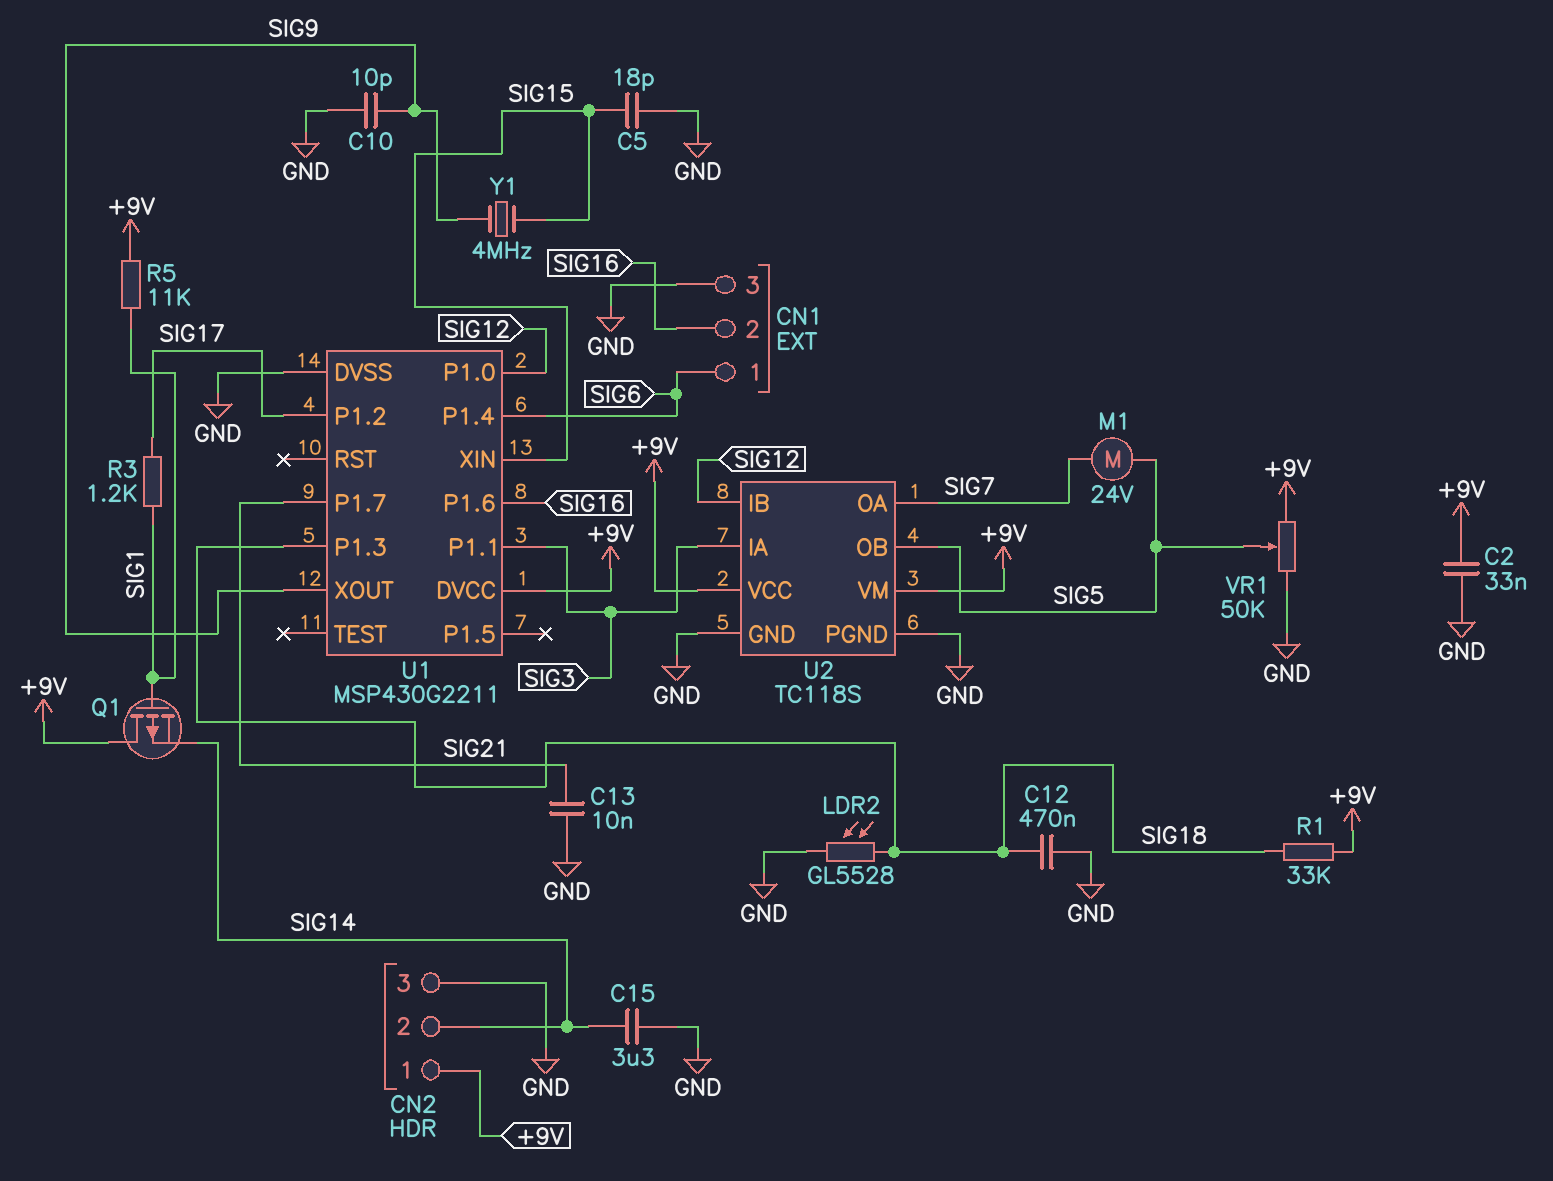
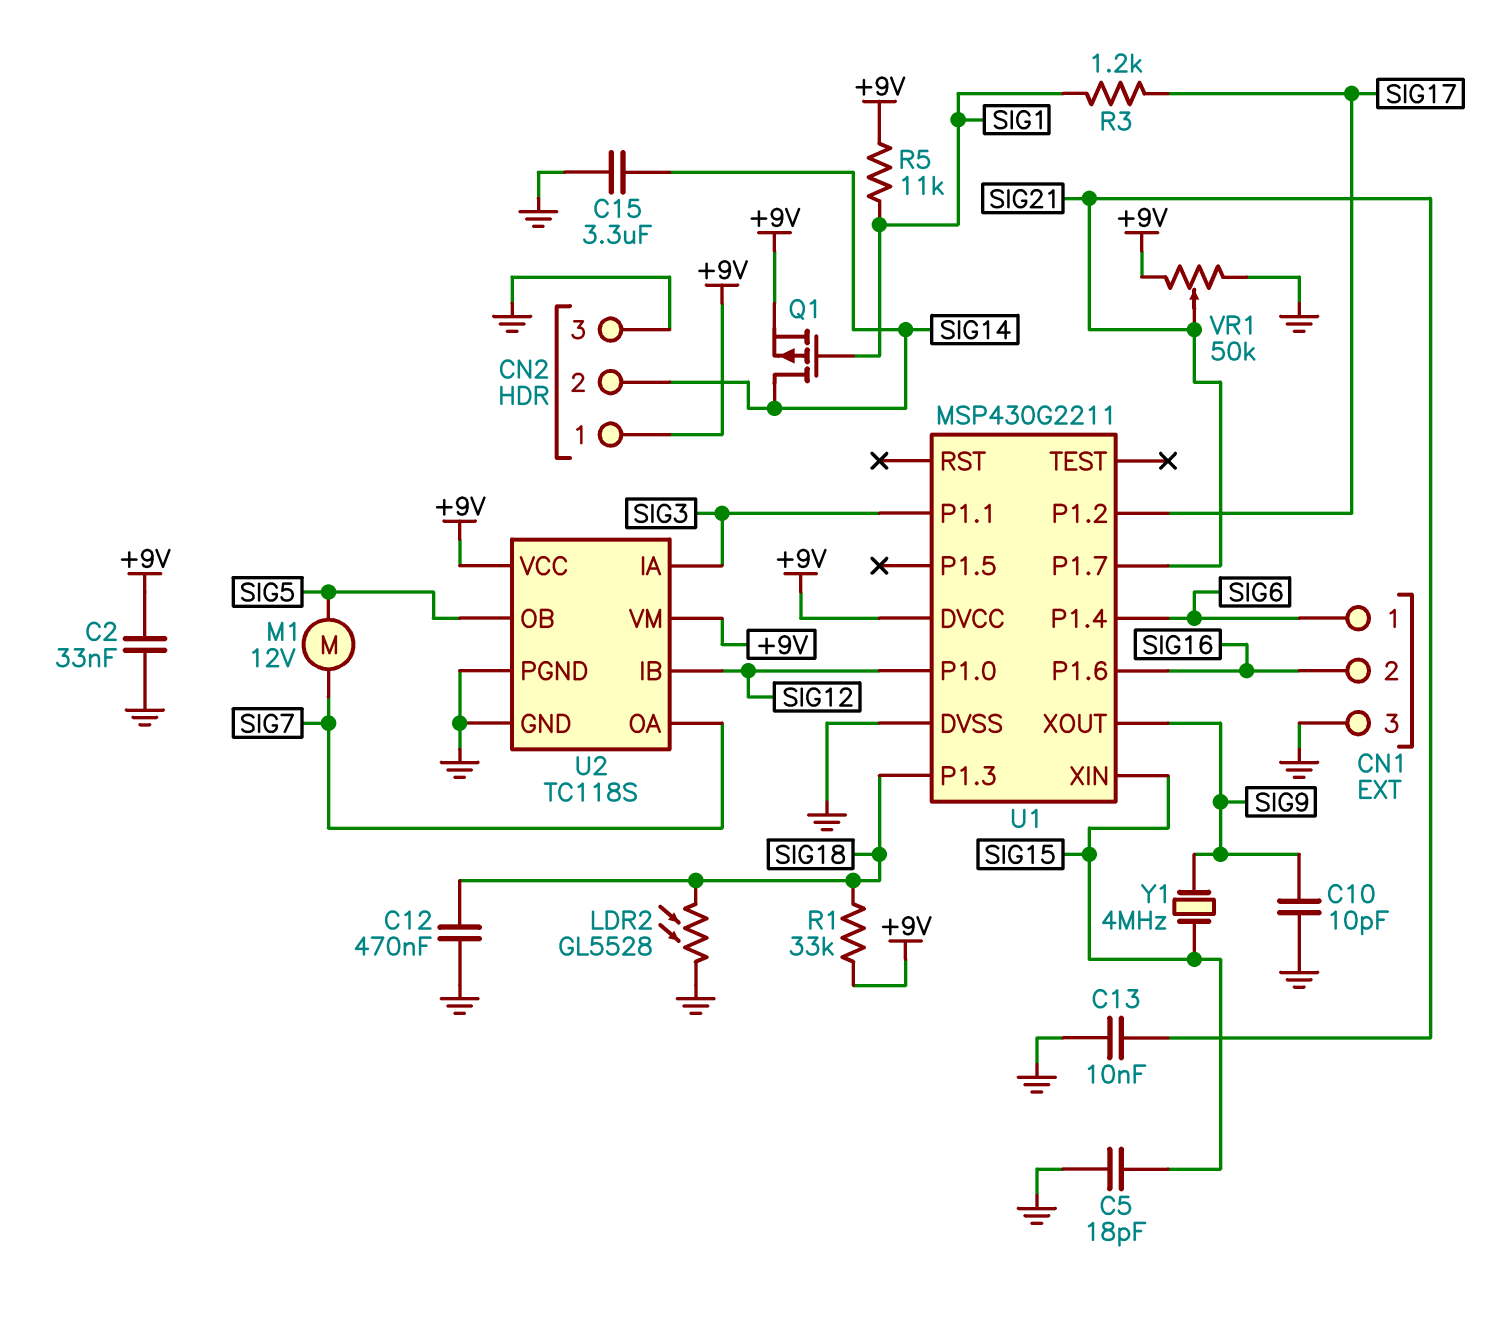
M1: motor 24V (SIG5, SIG7) -> motor 12V (SIG5, SIG7)
Q1: PMOS (G SIG1, D +9V, S SIG14) -> PMOS (G SIG1, D SIG14, S +9V)
VR1: 50k (+9V, GND, wiper SIG5) -> 50k (+9V, GND, wiper SIG21)

